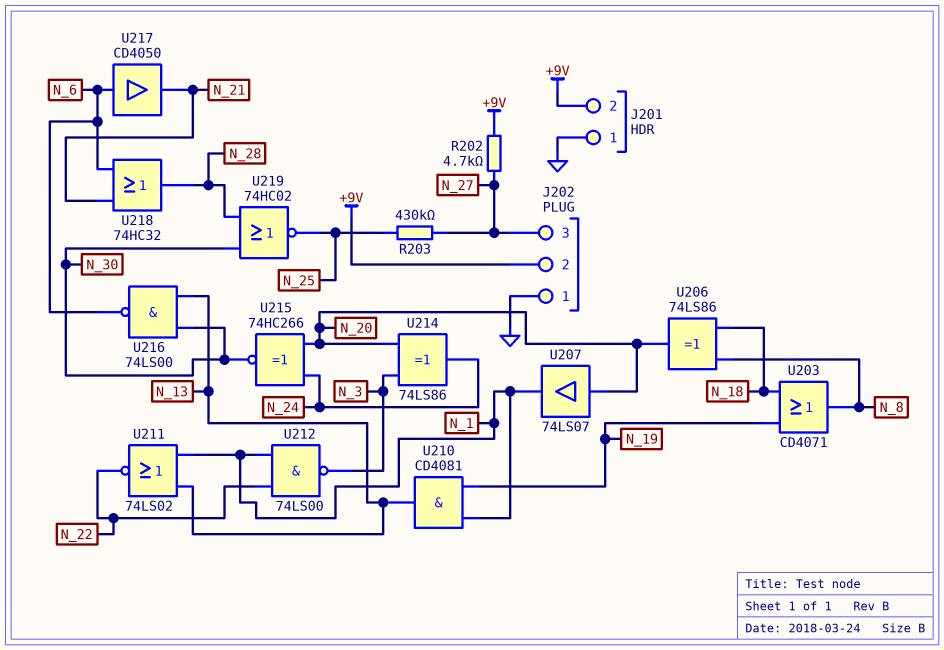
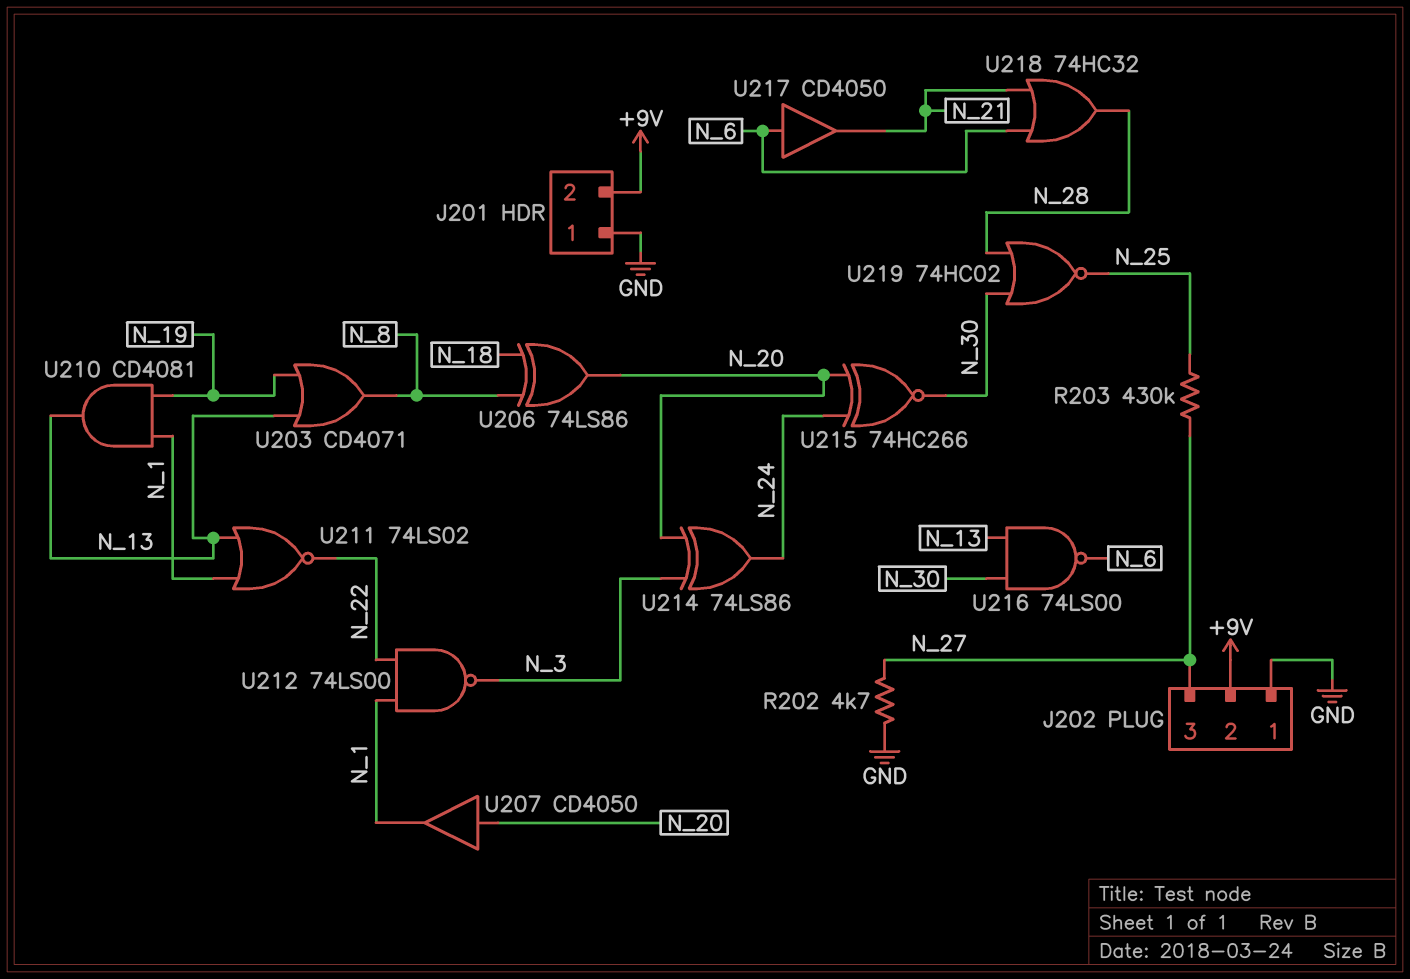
R202: 4.7k (+9V, N_27) -> 4.7k (GND, N_27)
U203: OR CD4071 (in N_18, in N_19, out N_8) -> OR CD4071 (in N_13, in N_19, out N_8)
U207: buffer 74LS07 (in N_20, out N_1) -> buffer CD4050 (in N_20, out N_1)

